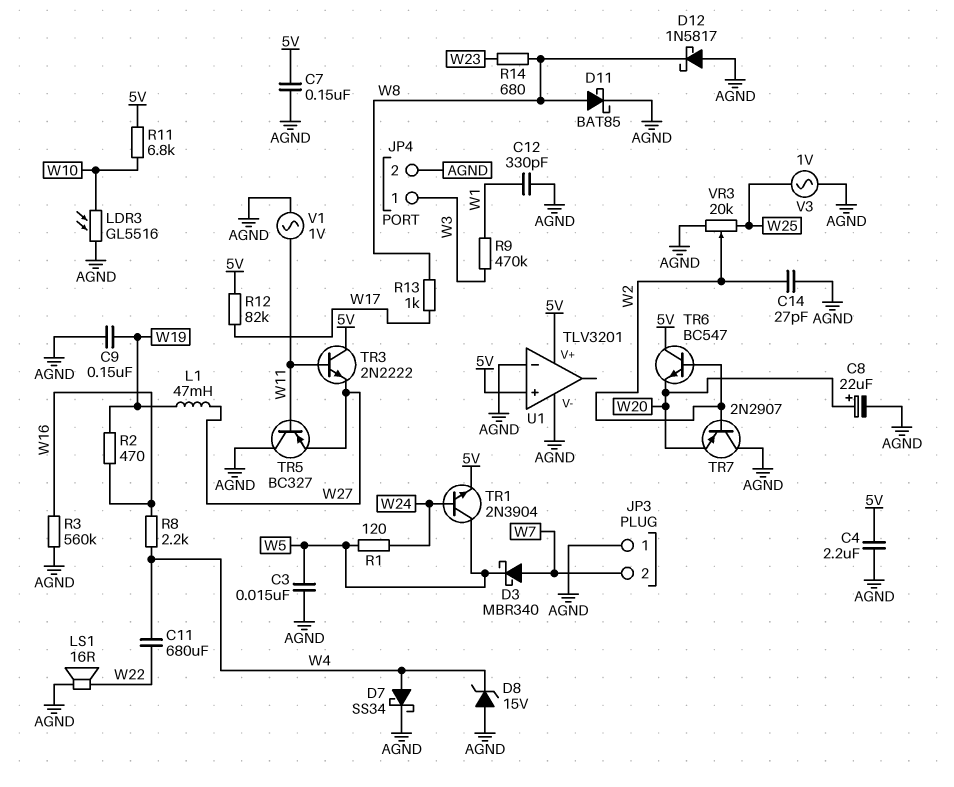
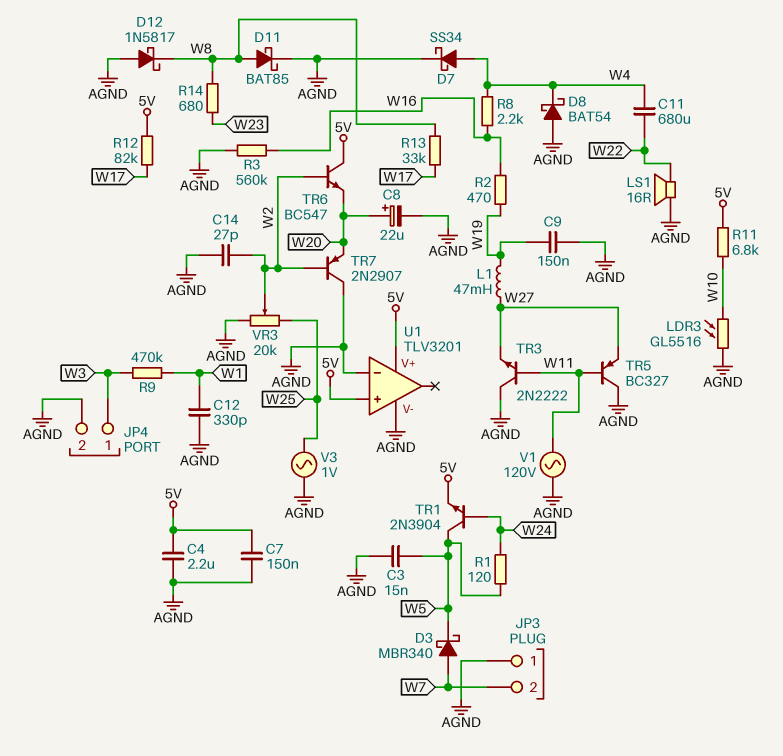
D8: zener 15V (A AGND, K W4) -> schottky BAT54 (A AGND, K W4)
R13: 1k (W8, W17) -> 33k (W8, W17)
TR3: NPN 2N2222 (B W11, C 5V, E W27) -> NPN 2N2222 (B W11, C AGND, E W27)
V1: AC 1V (AGND, W11) -> AC 120V (AGND, W11)

